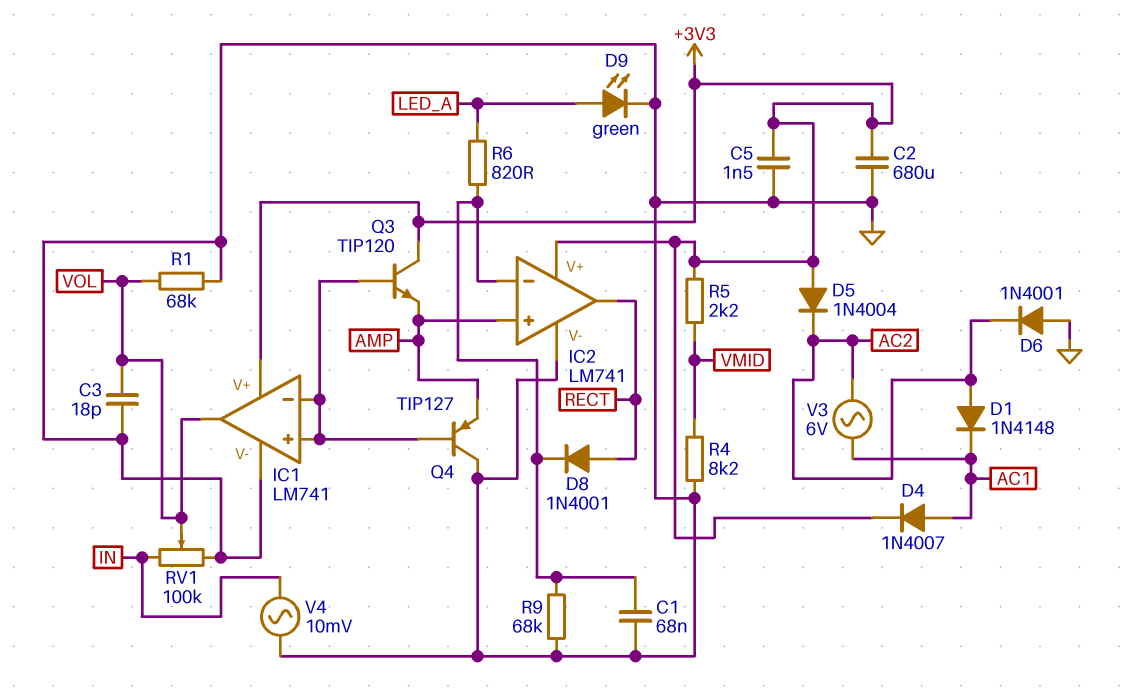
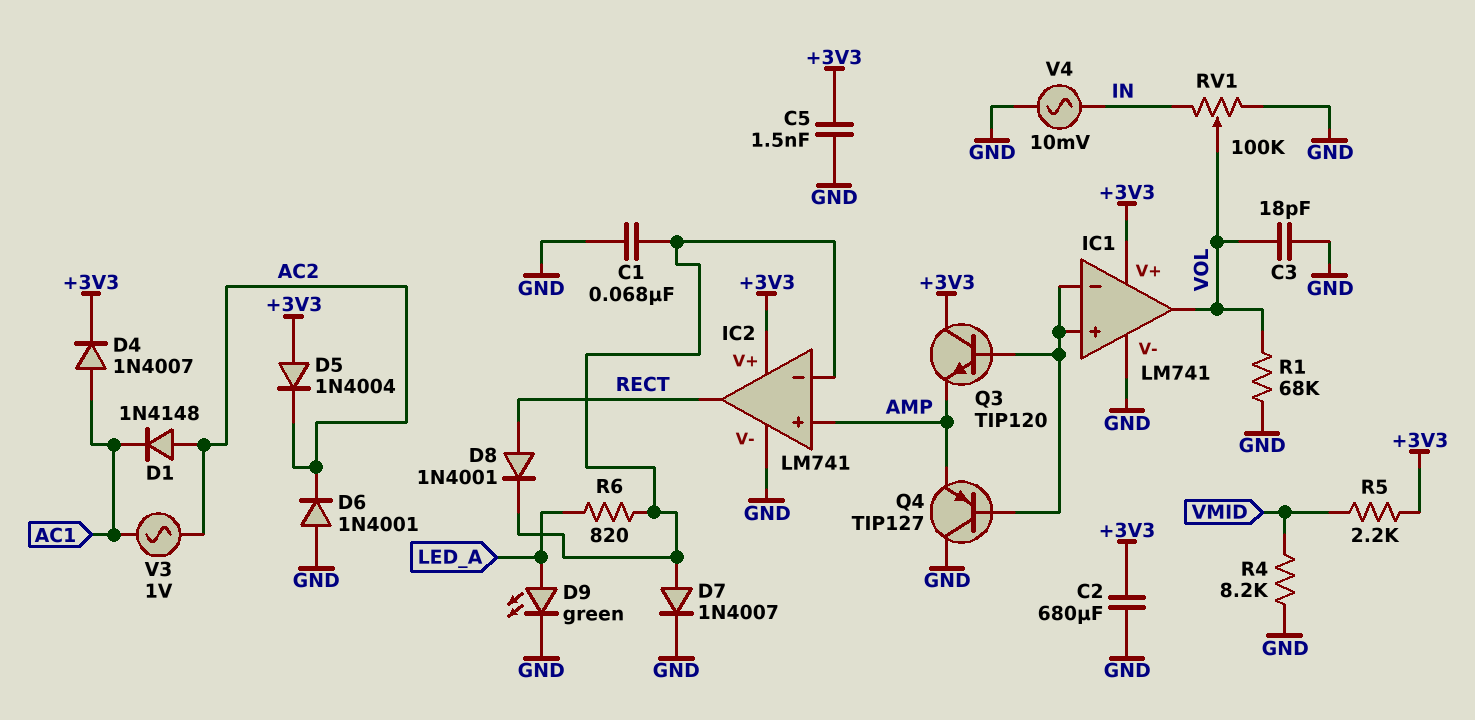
D7: none -> diode 1N4007 (A IC2/in-, K GND)
R9: 68k (GND, IC2/in-) -> none
V3: AC 6V (AC1, AC2) -> AC 1V (AC1, AC2)

